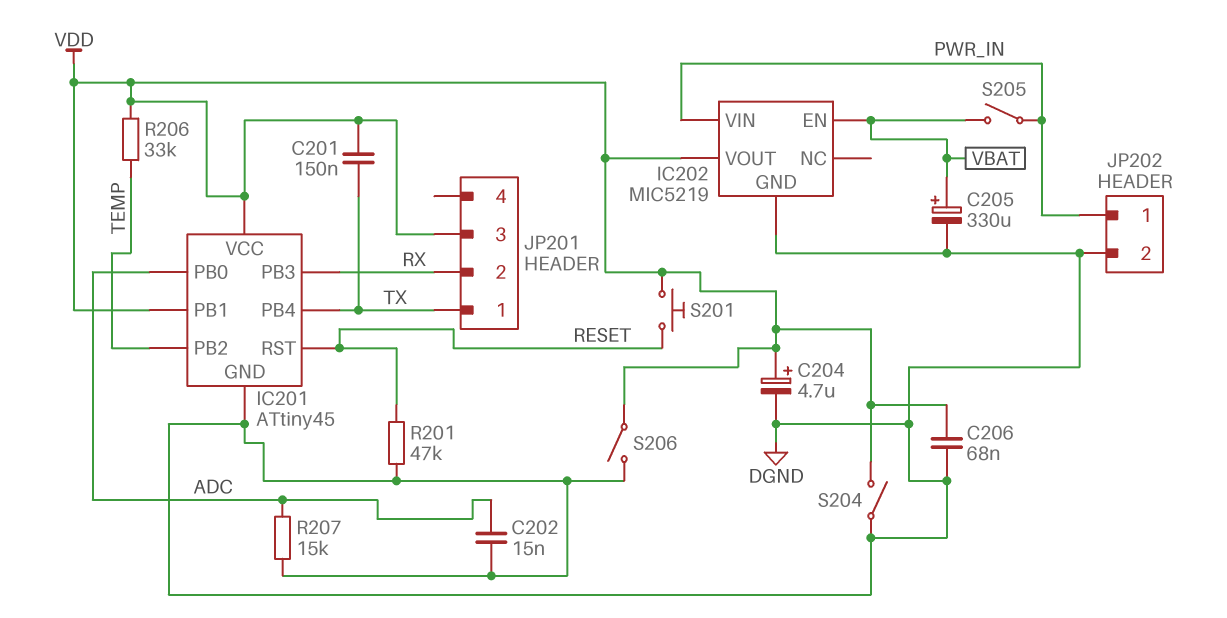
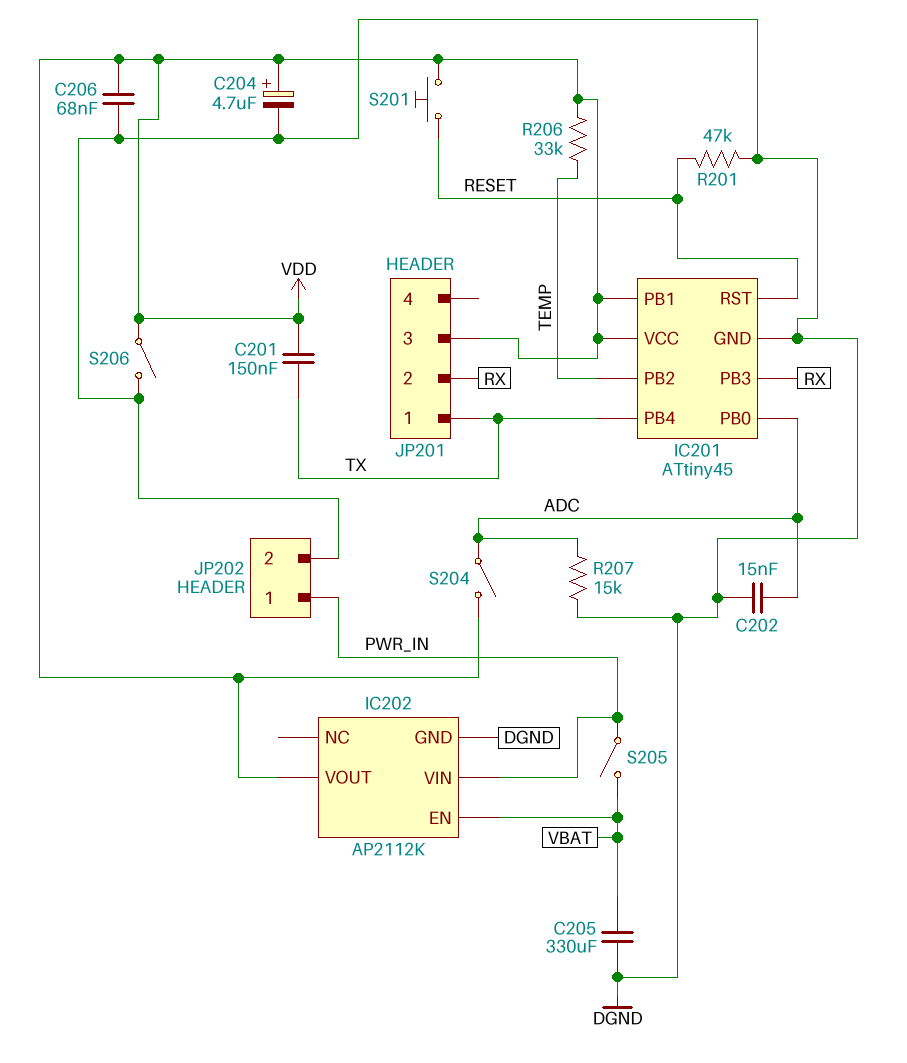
C205: 330uF (plus VBAT, minus DGND) -> 330uF (DGND, VBAT)
IC202: MIC5219 -> AP2112K
S204: switch (DGND, VDD) -> switch (ADC, VDD)

